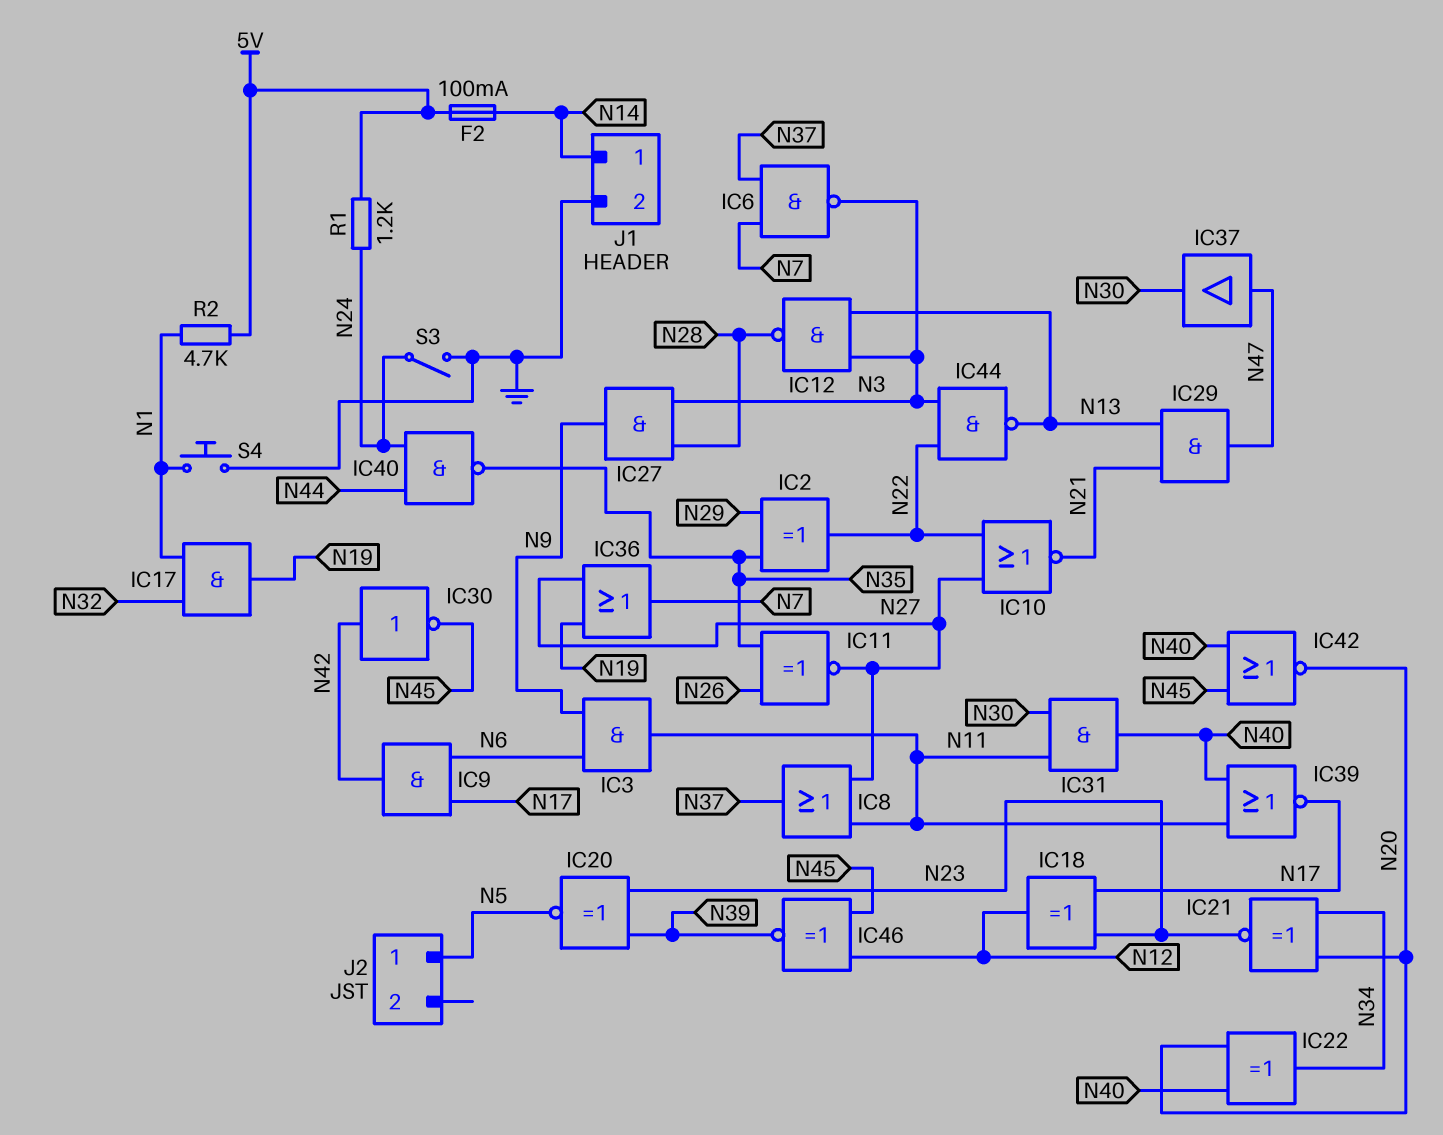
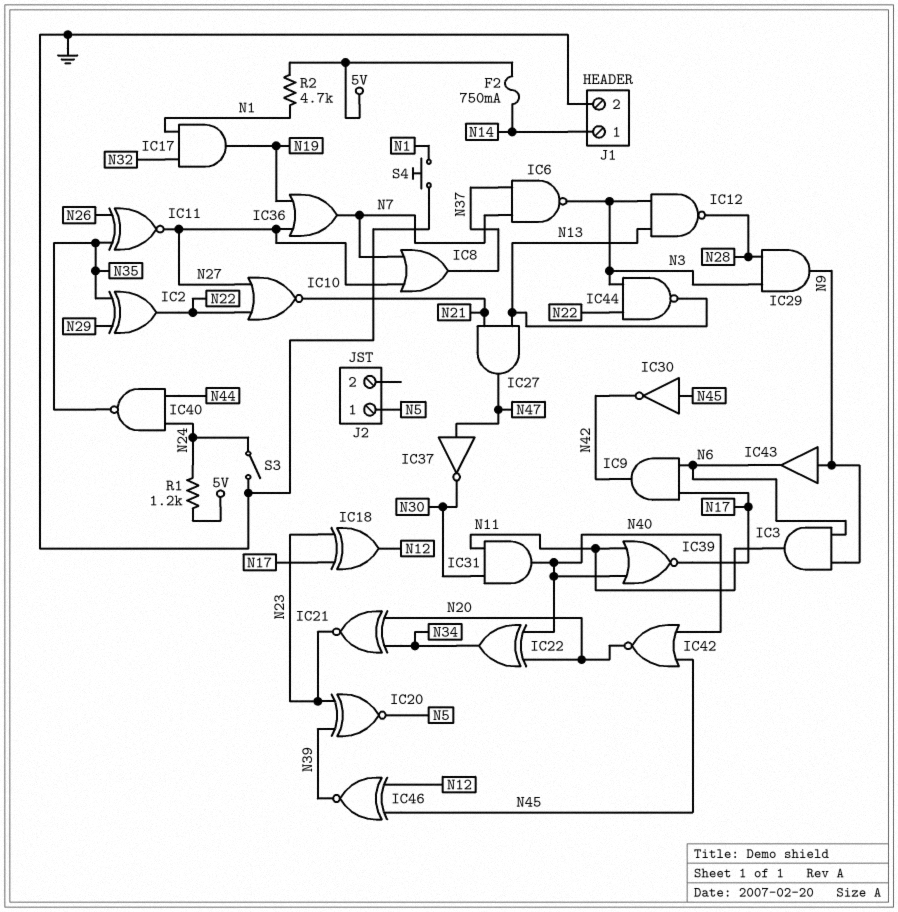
F2: 100mA (5V, N14) -> 750mA (5V, N14)
IC8: OR (in N11, in N27, out N37) -> OR (in N7, in N27, out N37)
IC27: AND (in N3, in N28, out N9) -> AND (in N13, in N21, out N47)
IC29: AND (in N13, in N21, out N47) -> AND (in N3, in N28, out N9)
IC30: NOT (in N42, out N45) -> NOT (in N45, out N42)
IC37: buffer (in N47, out N30) -> NOT (in N47, out N30)
IC43: none -> buffer (in N9, out N6)

